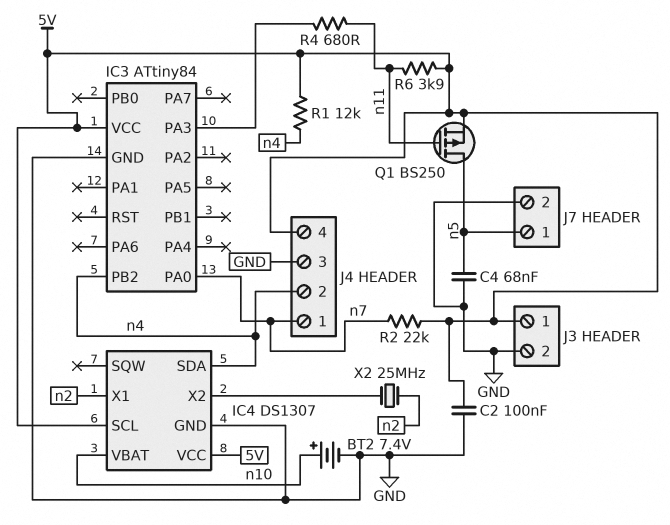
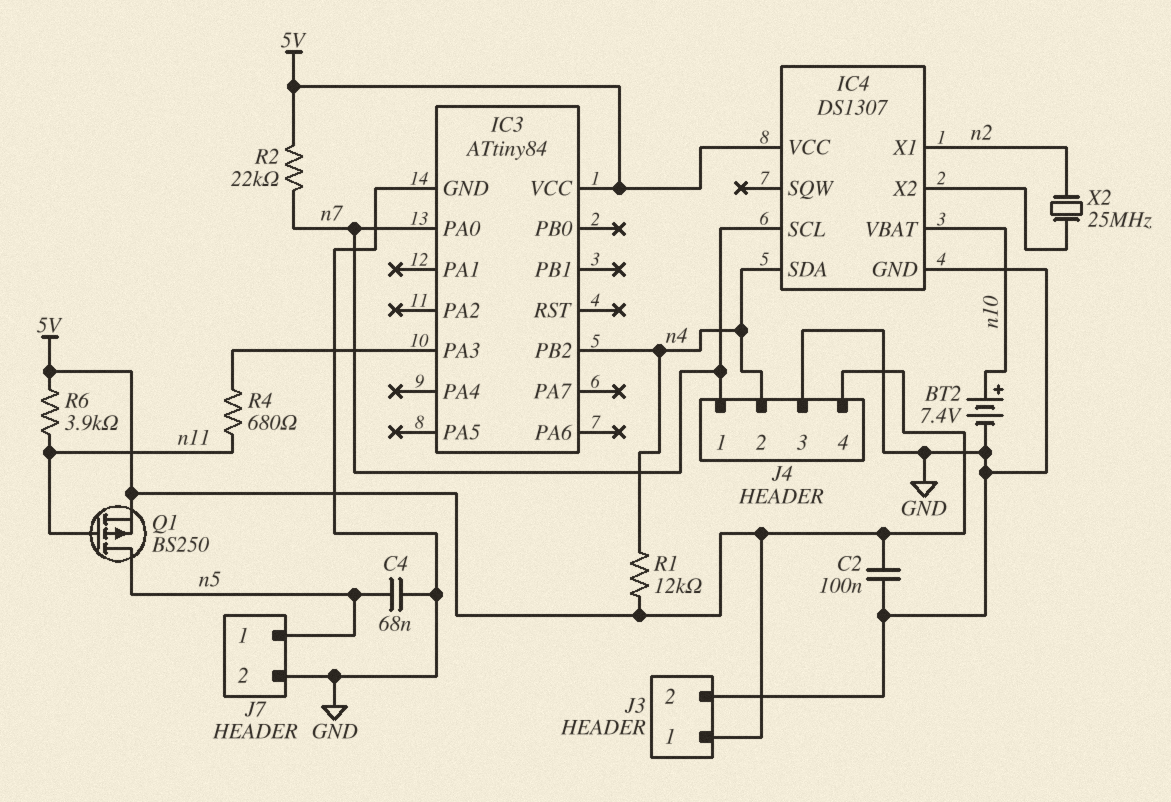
IC4 pin SCL: 5V -> n7

